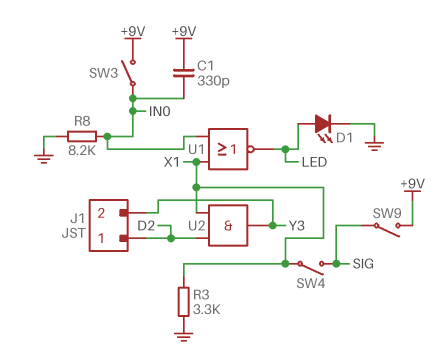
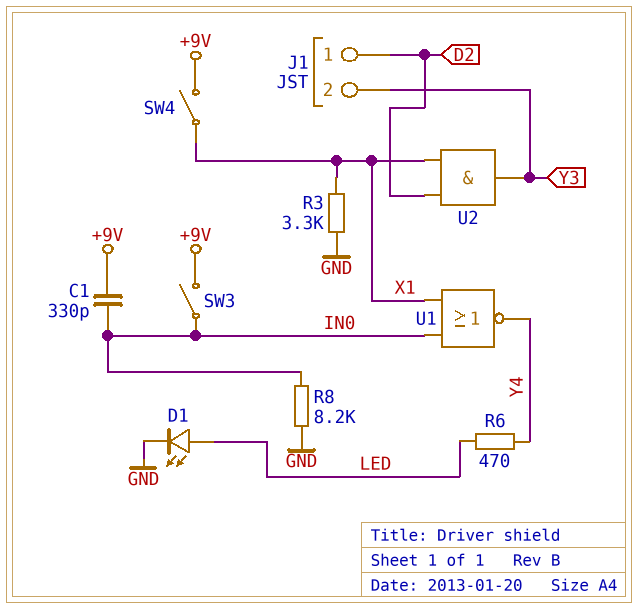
R6: none -> 470 (LED, Y4)
SW4: switch (SIG, X1) -> switch (+9V, X1)
SW9: switch (+9V, SIG) -> none
U1: NOR (in IN0, in X1, out LED) -> NOR (in IN0, in X1, out Y4)

